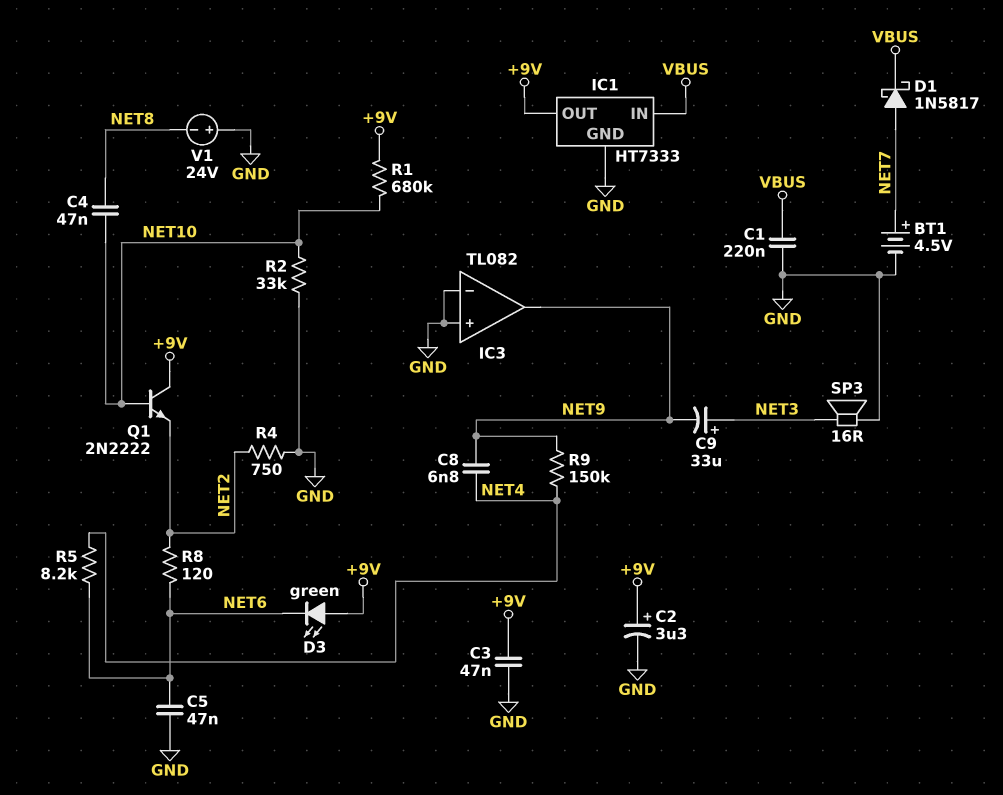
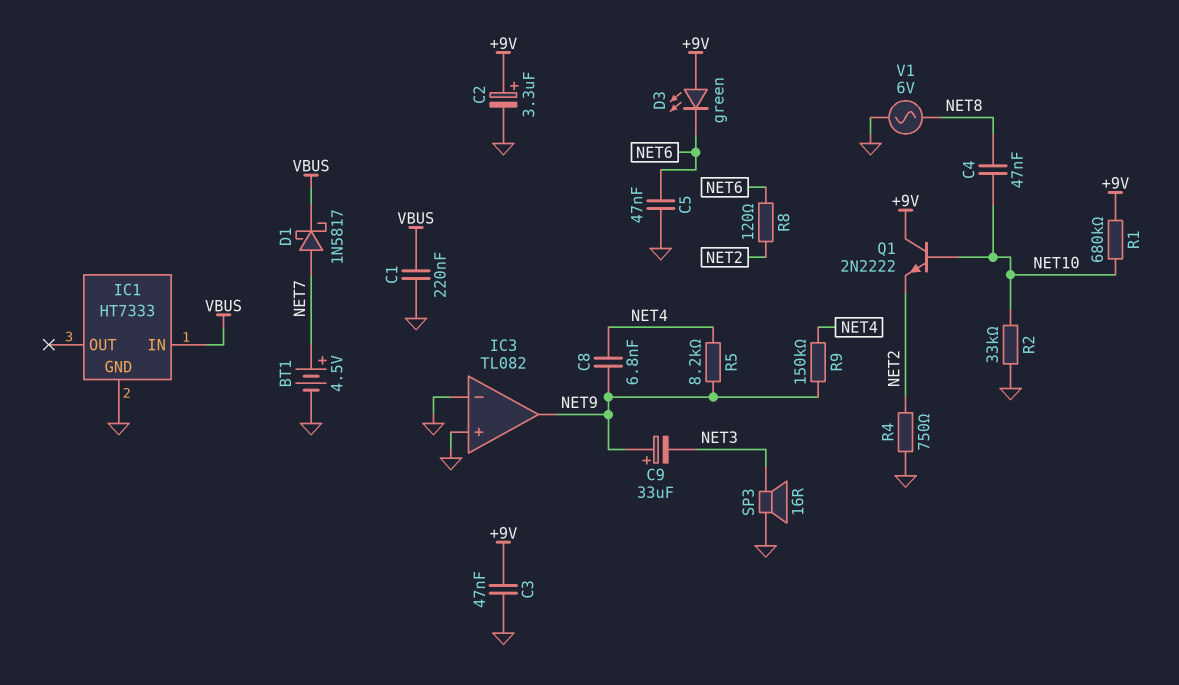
C9: 33uF (plus NET3, minus NET9) -> 33uF (plus NET9, minus NET3)
IC1 pin OUT: +9V -> none
R5: 8.2k (NET4, NET6) -> 8.2k (NET4, NET9)
V1: 24V (plus GND, minus NET8) -> AC 6V (GND, NET8)

